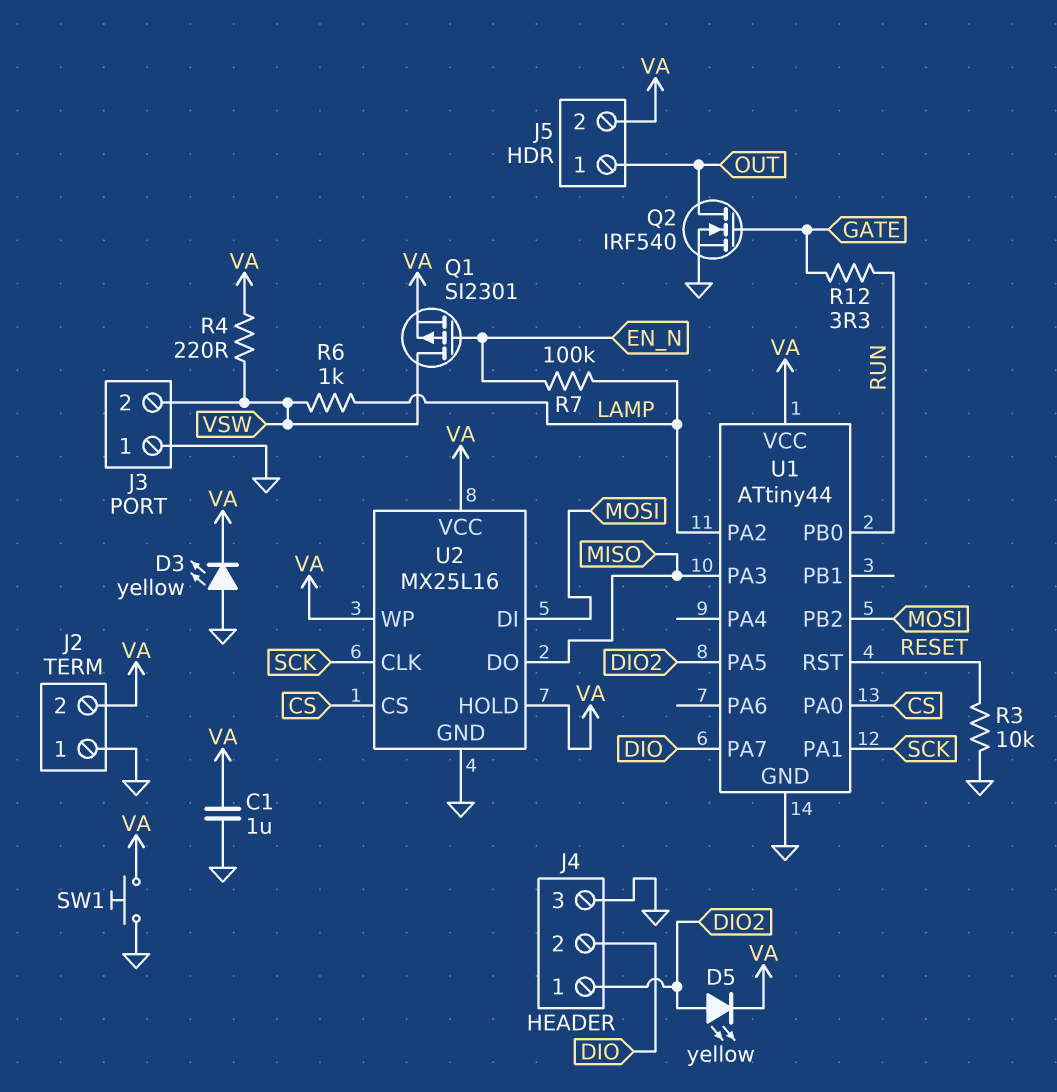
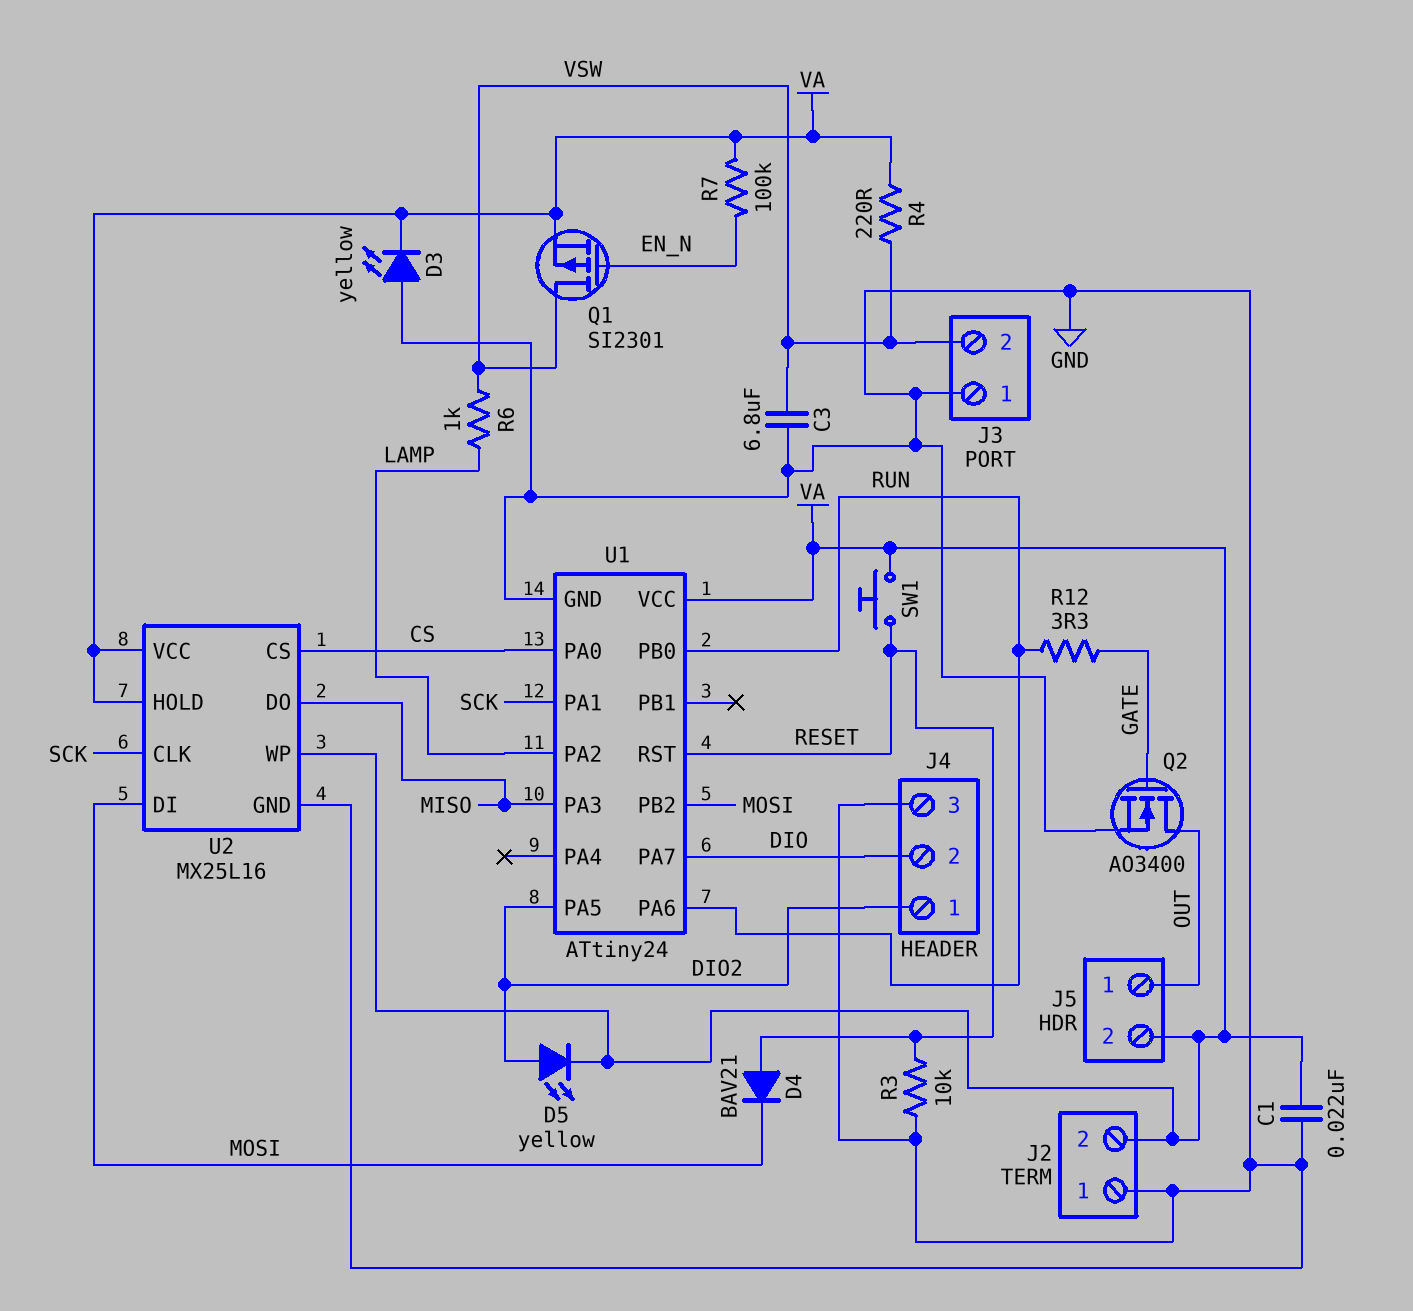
C1: 1uF (GND, VA) -> 22nF (GND, VA)
C3: none -> 6.8uF (GND, VSW)
D4: none -> diode BAV21 (A RESET, K MOSI)
Q2: NMOS IRF540 (G GATE, D OUT, S GND) -> NMOS AO3400 (G GATE, D OUT, S GND)
R7: 100k (EN_N, LAMP) -> 100k (EN_N, VA)
SW1: button (GND, VA) -> button (RESET, VA)
U1: ATtiny44 -> ATtiny24
U1 pin PA6: none -> RUN

